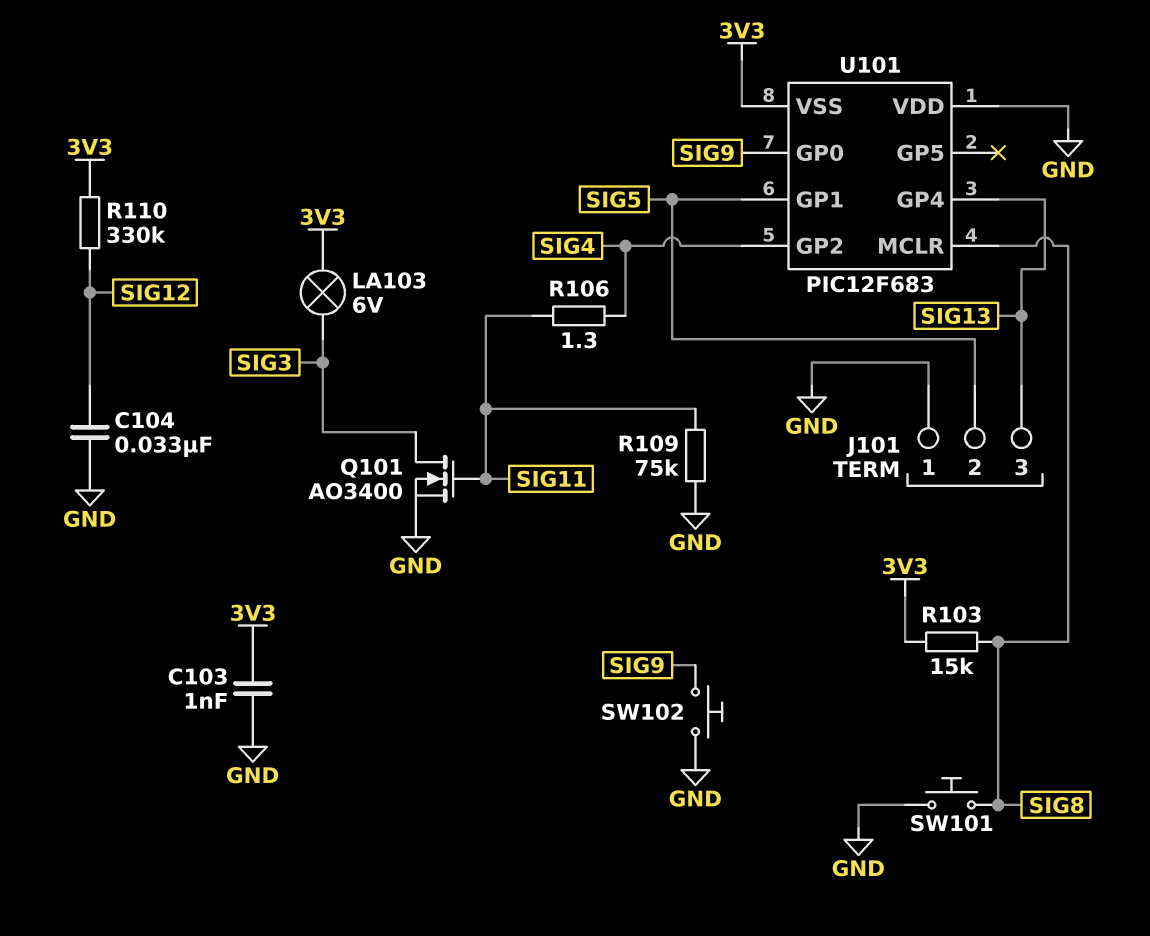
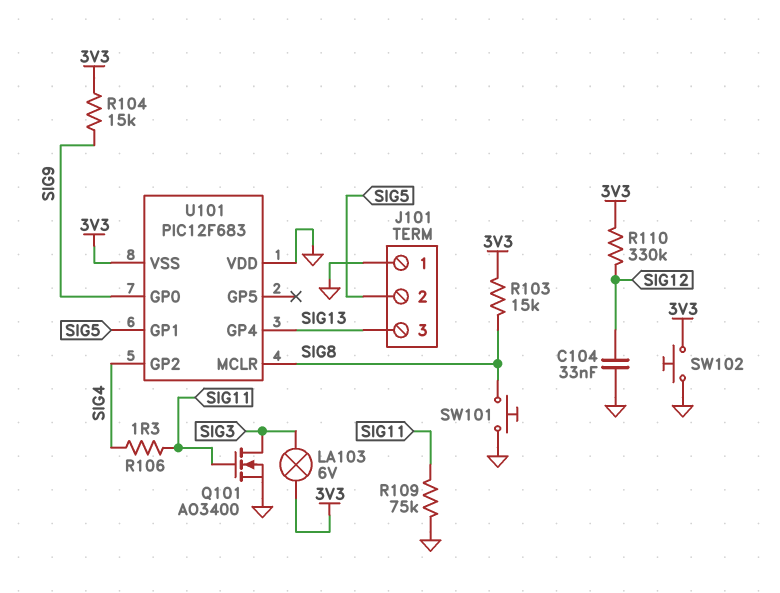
C103: 1nF (3V3, GND) -> none
R104: none -> 15k (3V3, SIG9)
SW102: button (GND, SIG9) -> button (3V3, GND)

